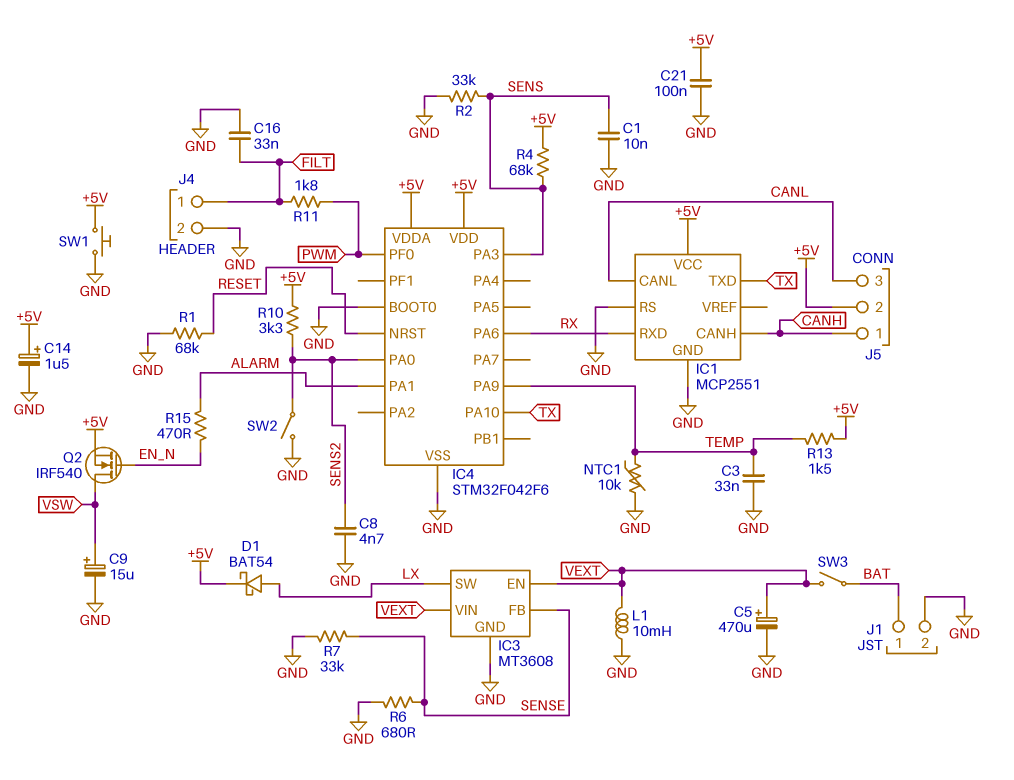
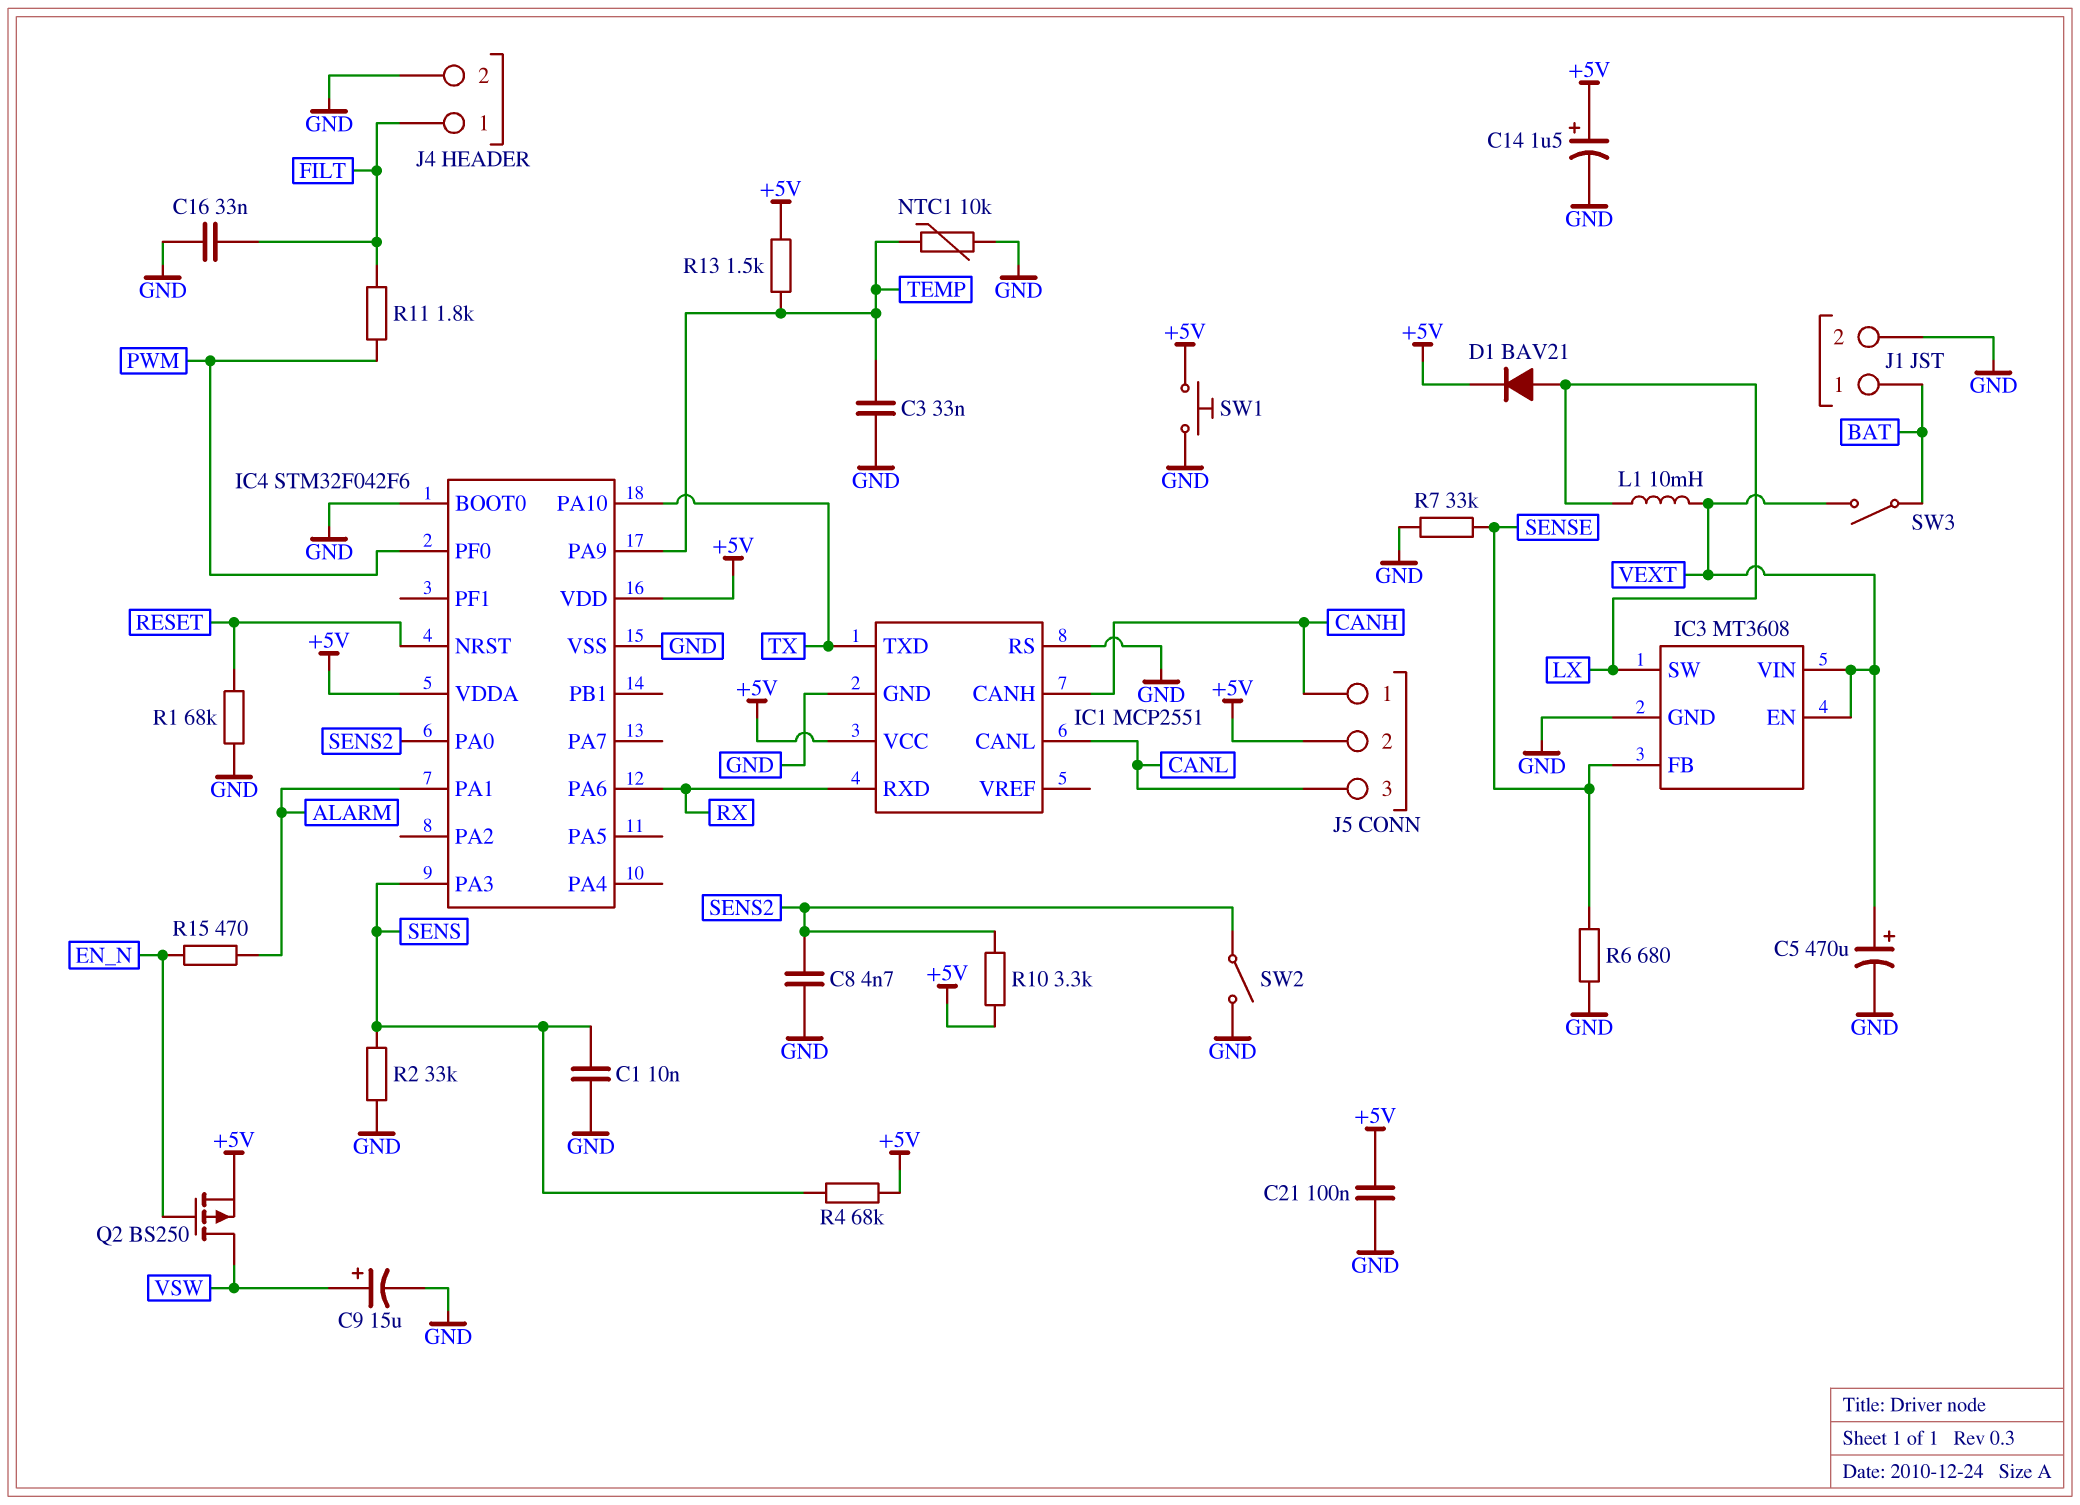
D1: schottky BAT54 (A LX, K +5V) -> diode BAV21 (A LX, K +5V)
L1: 10mH (GND, VEXT) -> 10mH (LX, VEXT)
Q2: NMOS IRF540 (G EN_N, D VSW, S +5V) -> PMOS BS250 (G EN_N, D VSW, S +5V)

